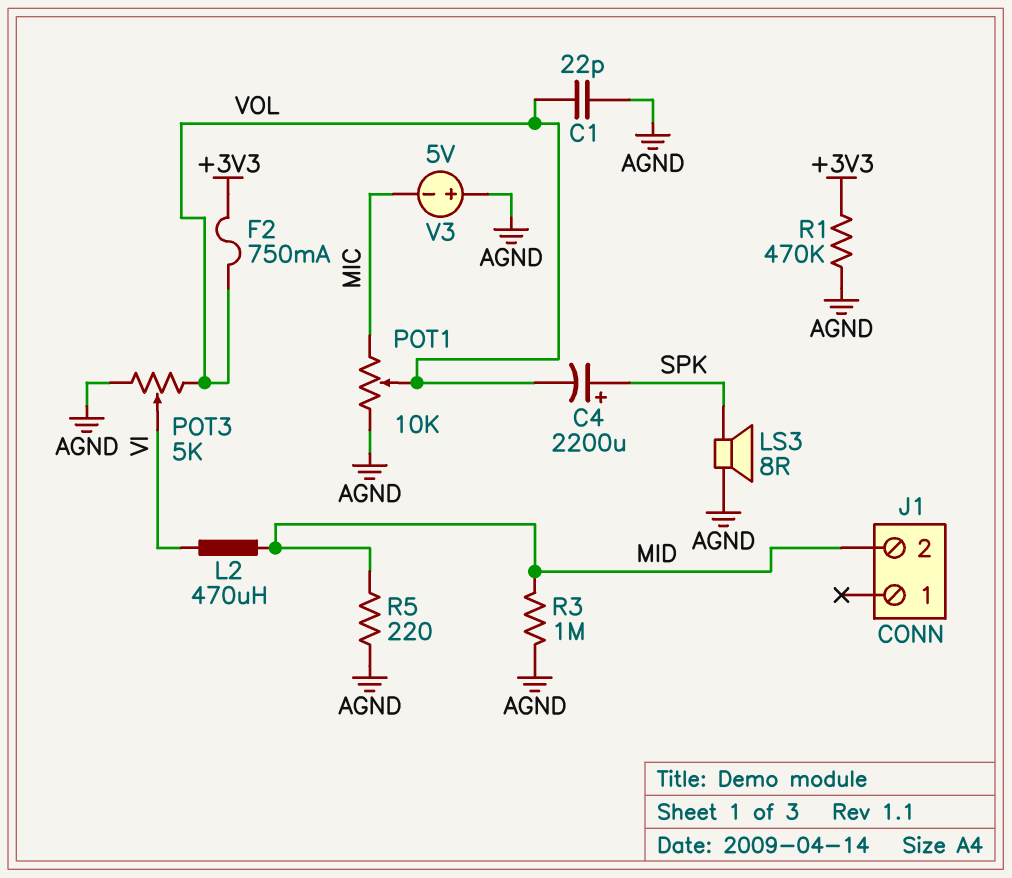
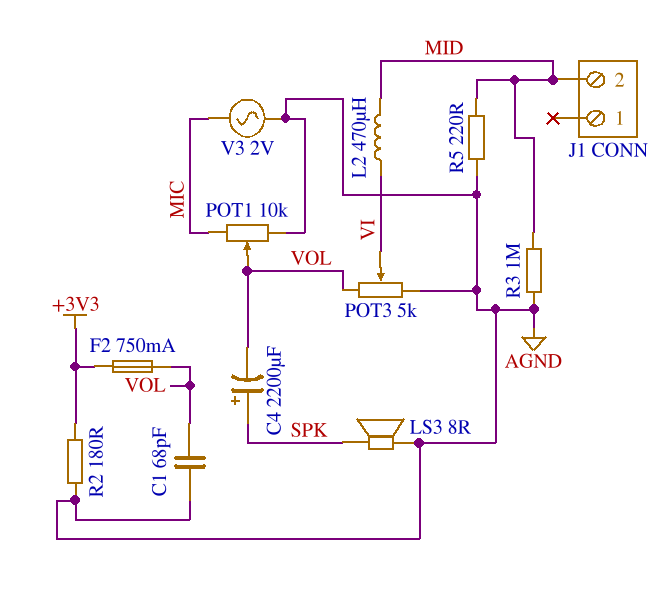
C1: 22pF (AGND, VOL) -> 68pF (AGND, VOL)
R1: 470k (+3V3, AGND) -> none
R2: none -> 180 (+3V3, AGND)
V3: 5V (plus AGND, minus MIC) -> AC 2V (AGND, MIC)

